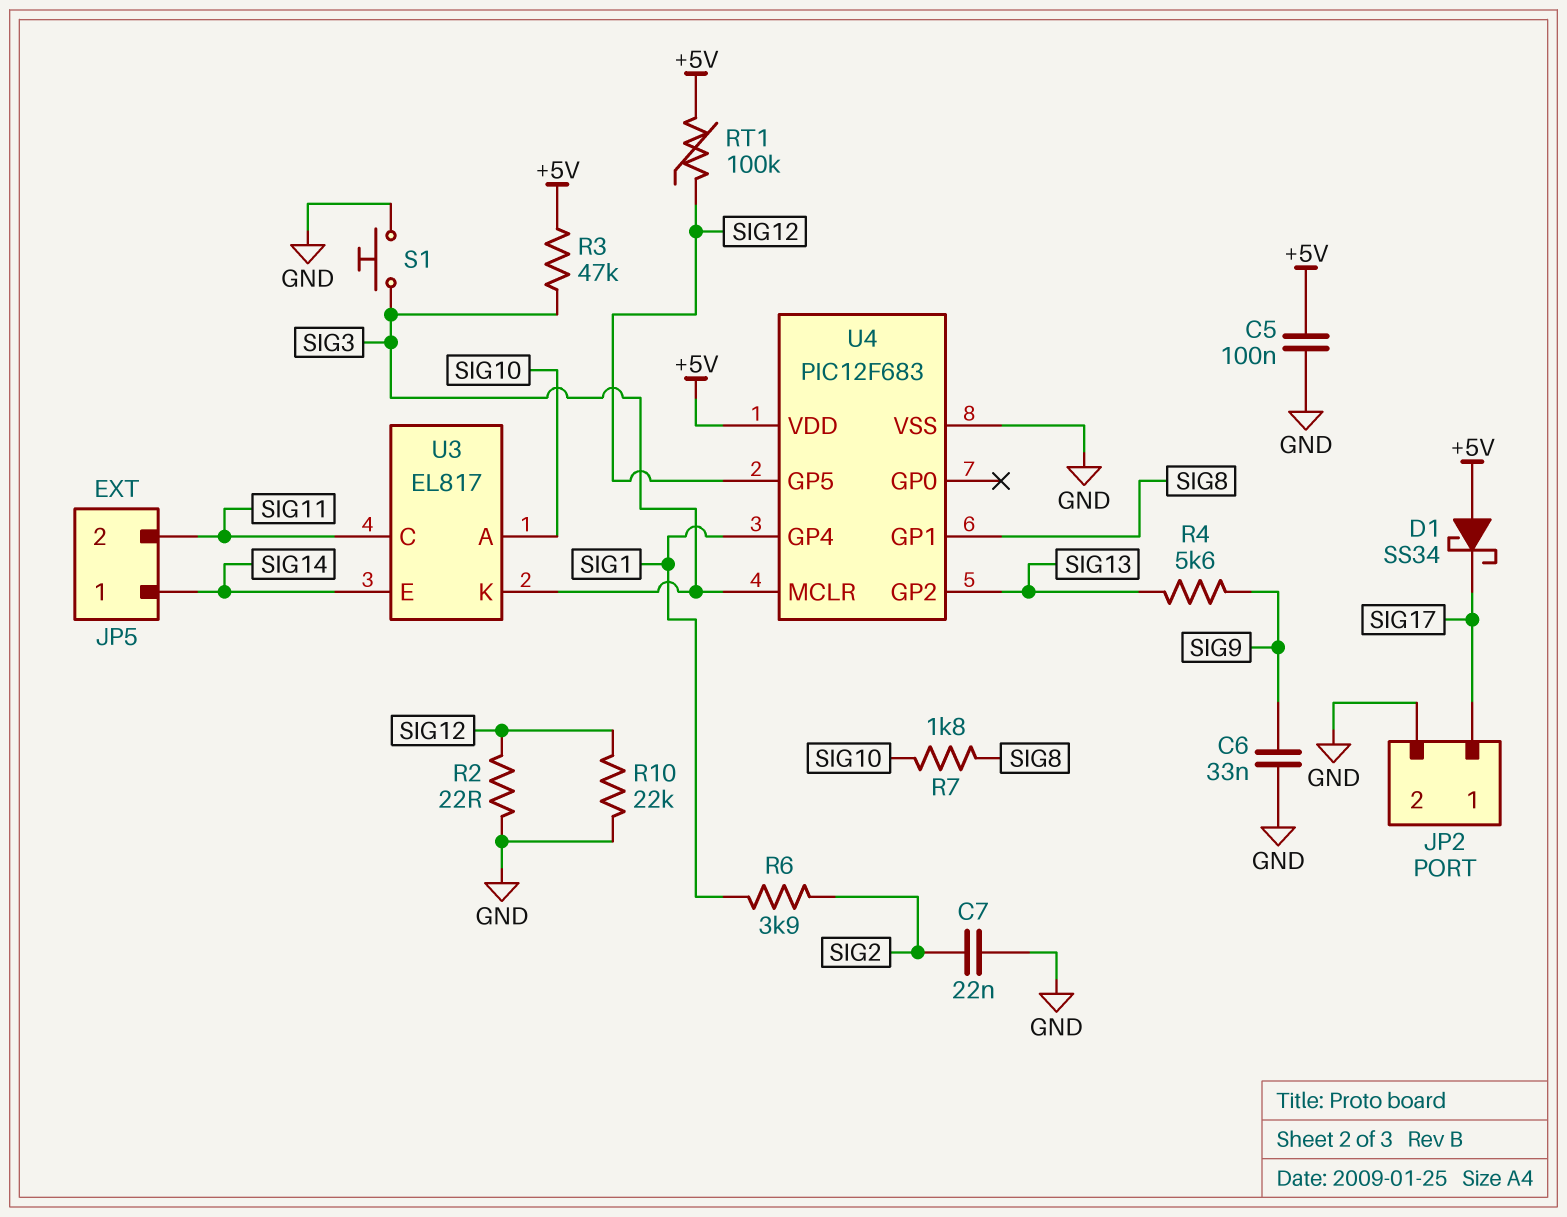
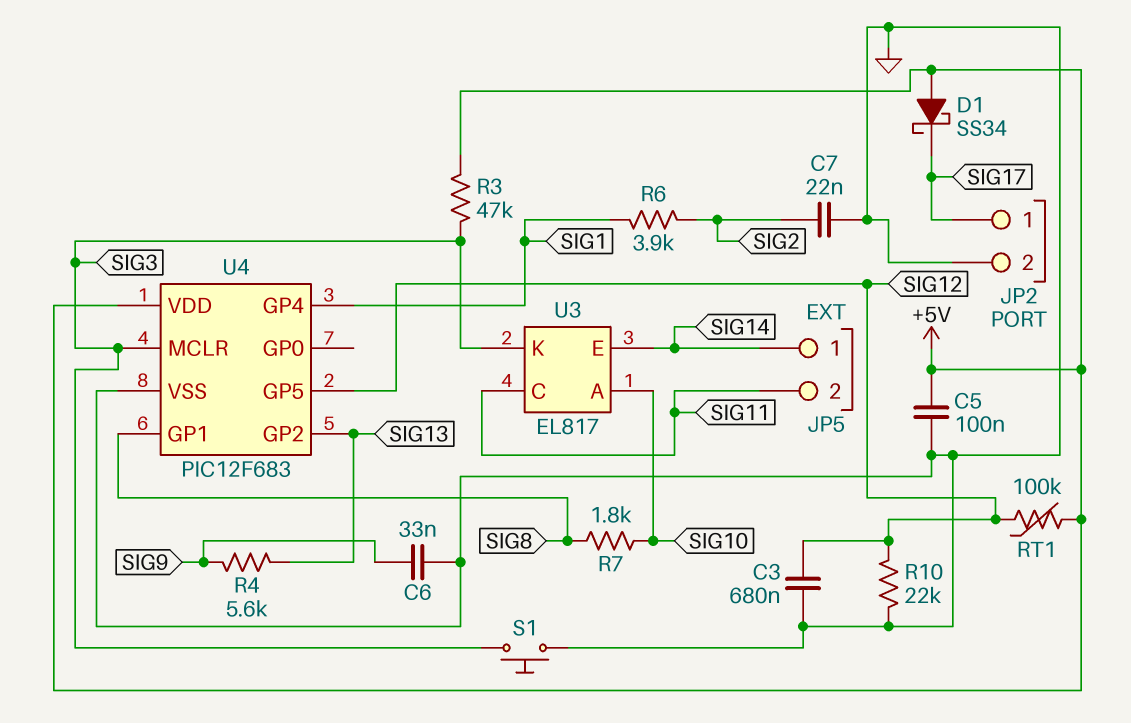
C3: none -> 680nF (GND, SIG12)
R2: 22 (GND, SIG12) -> none

